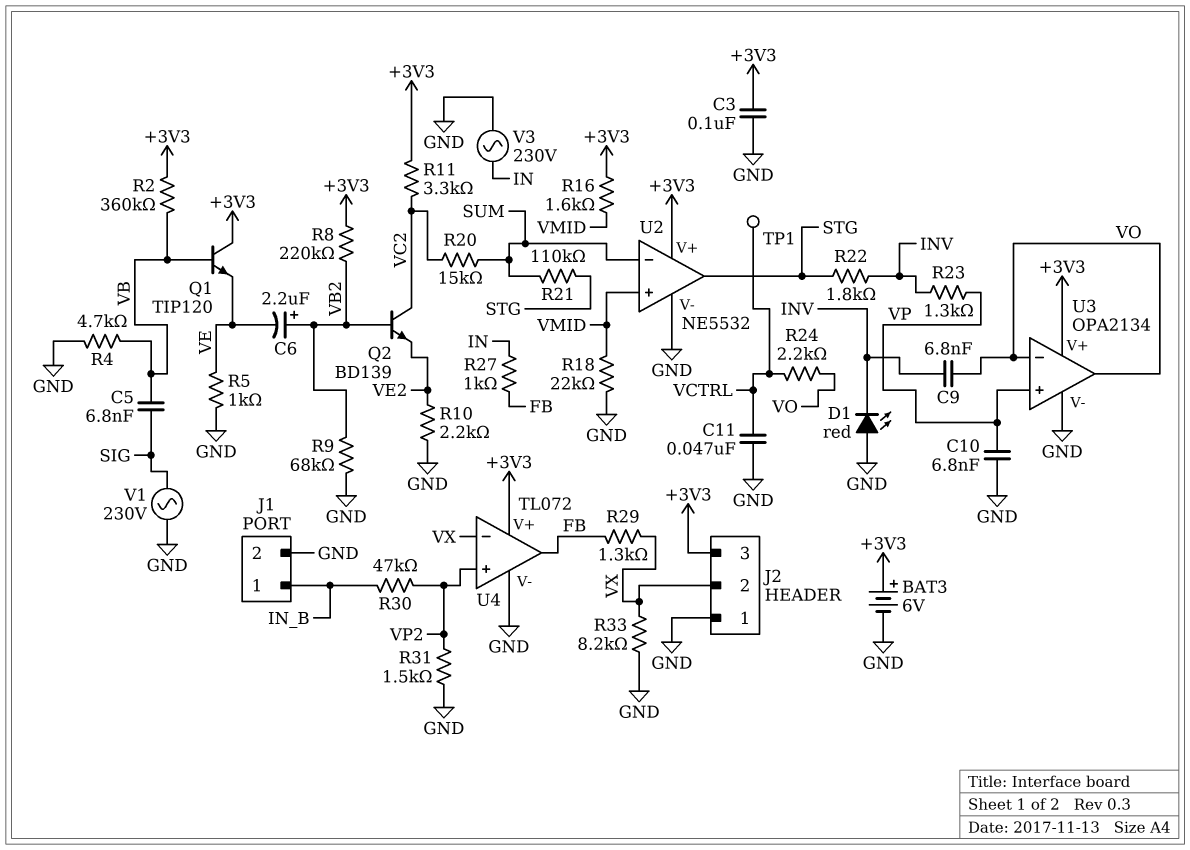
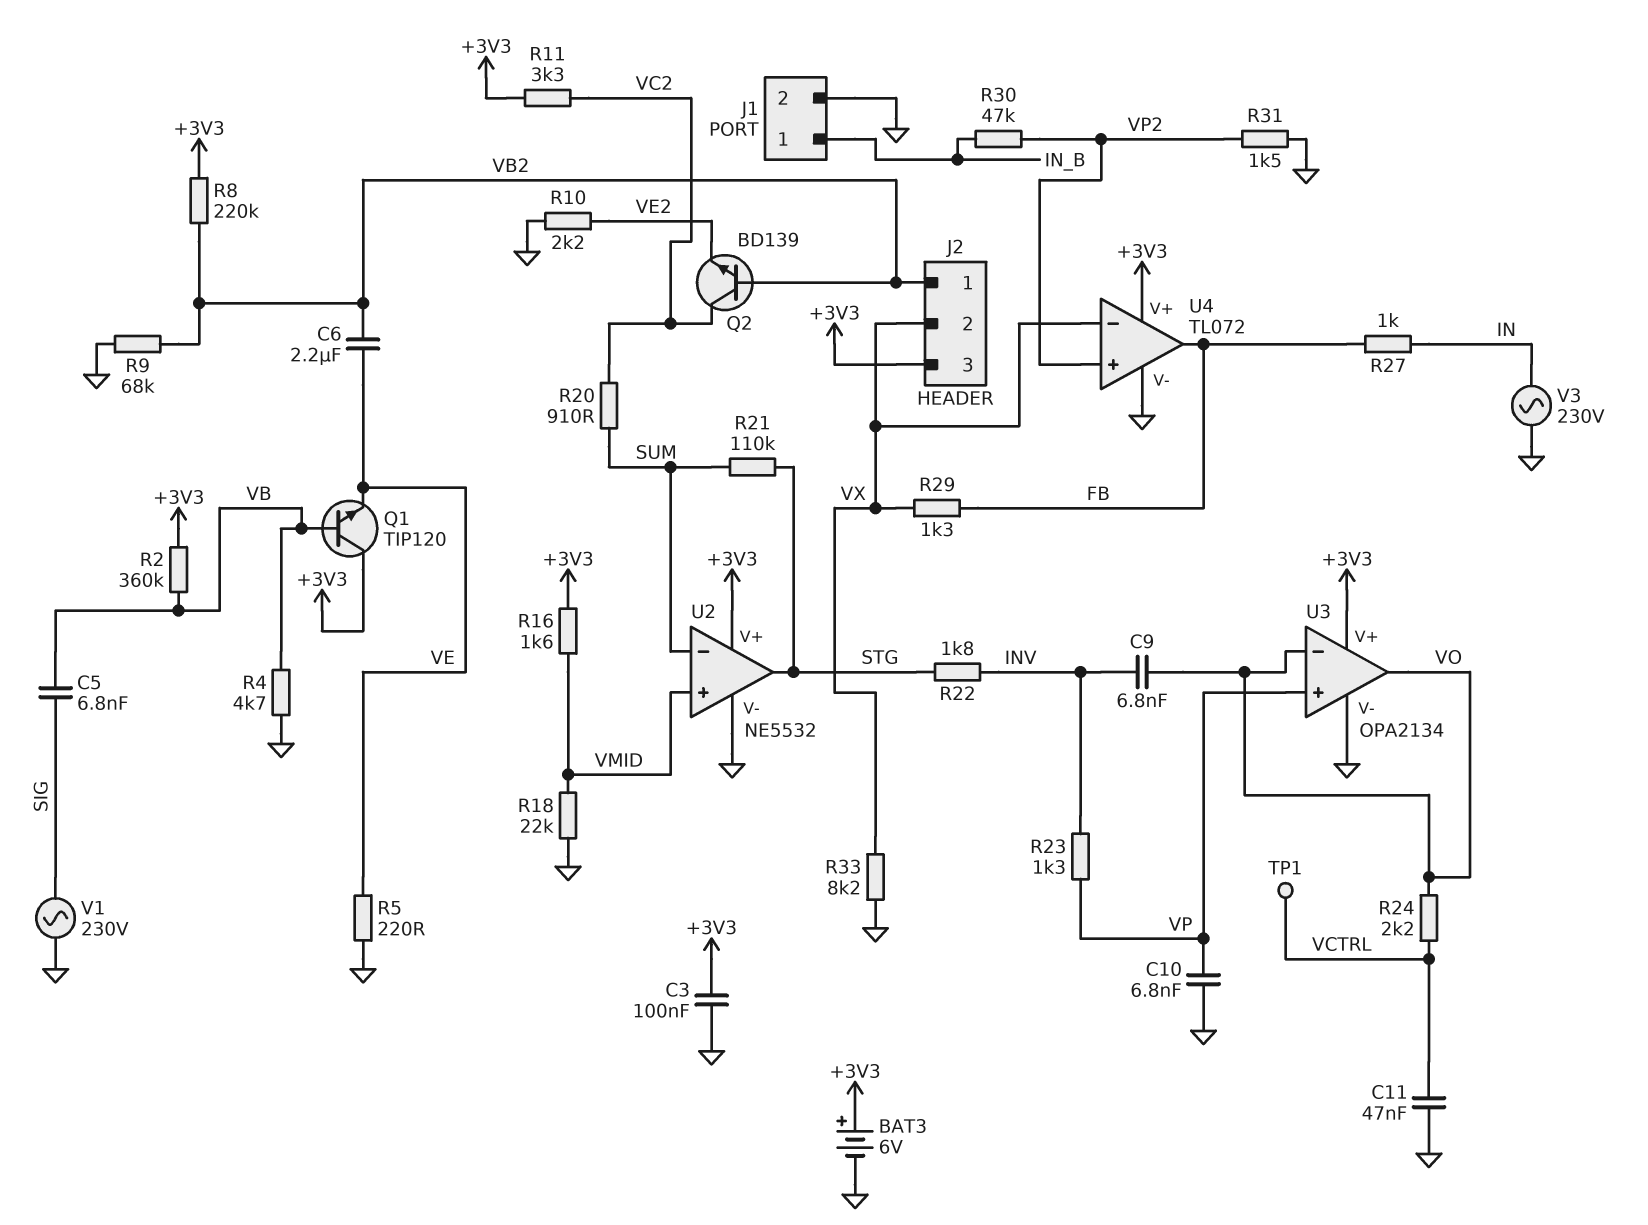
C6: 2.2uF (plus VB2, minus VE) -> 2.2uF (VB2, VE)
D1: LED red (A GND, K INV) -> none
J2 pin 1: GND -> VB2
R5: 1k (GND, VE) -> 220 (GND, VE)
R20: 15k (SUM, VC2) -> 910 (SUM, VC2)

